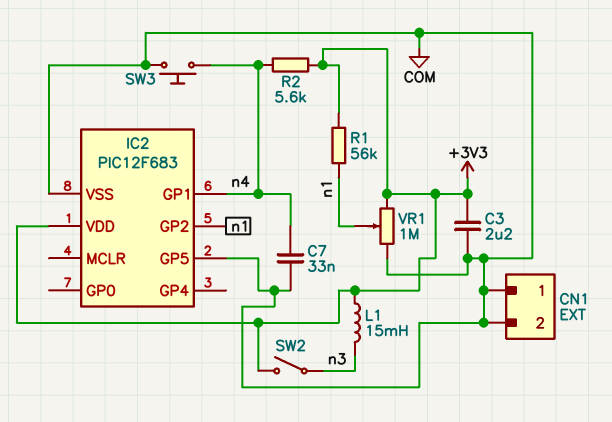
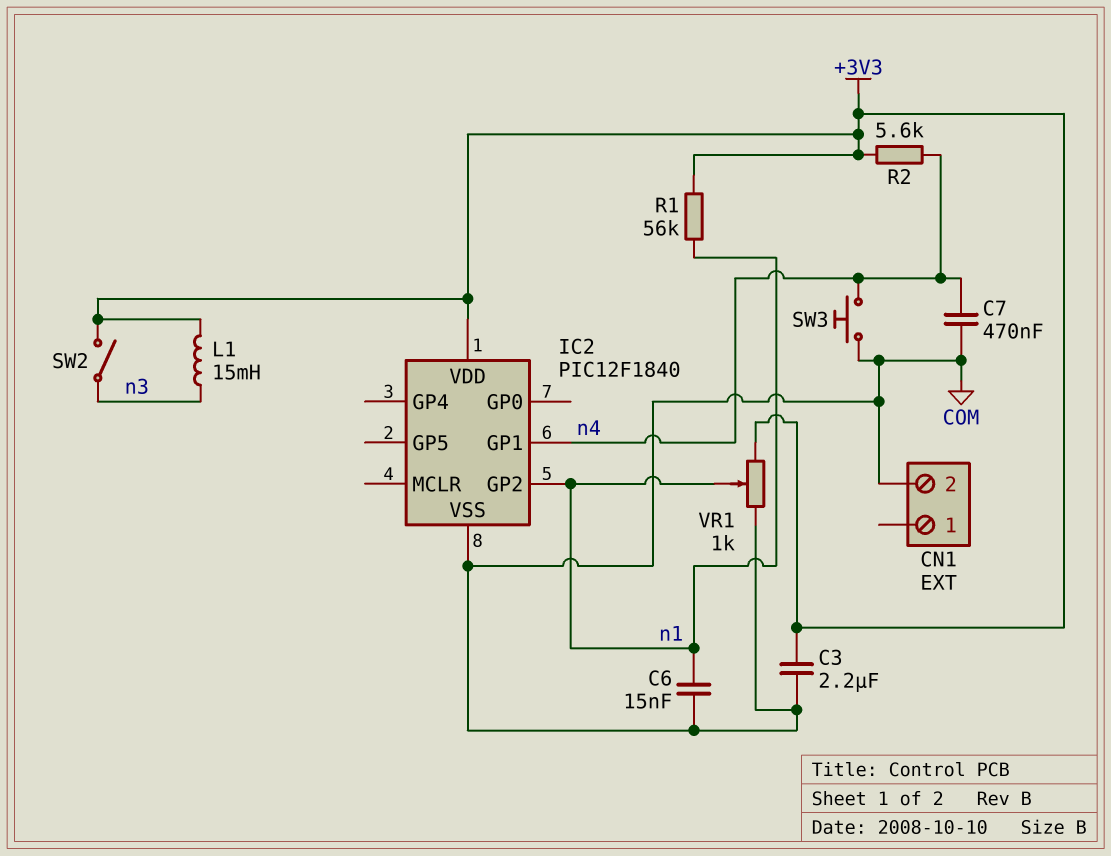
C6: none -> 15nF (COM, n1)
C7: 33nF (COM, n4) -> 470nF (COM, n4)
CN1 pin 1: COM -> none
IC2: PIC12F683 -> PIC12F1840
IC2 pin GP5: COM -> none
VR1: 1M (+3V3, COM, wiper n1) -> 1k (+3V3, COM, wiper n1)

